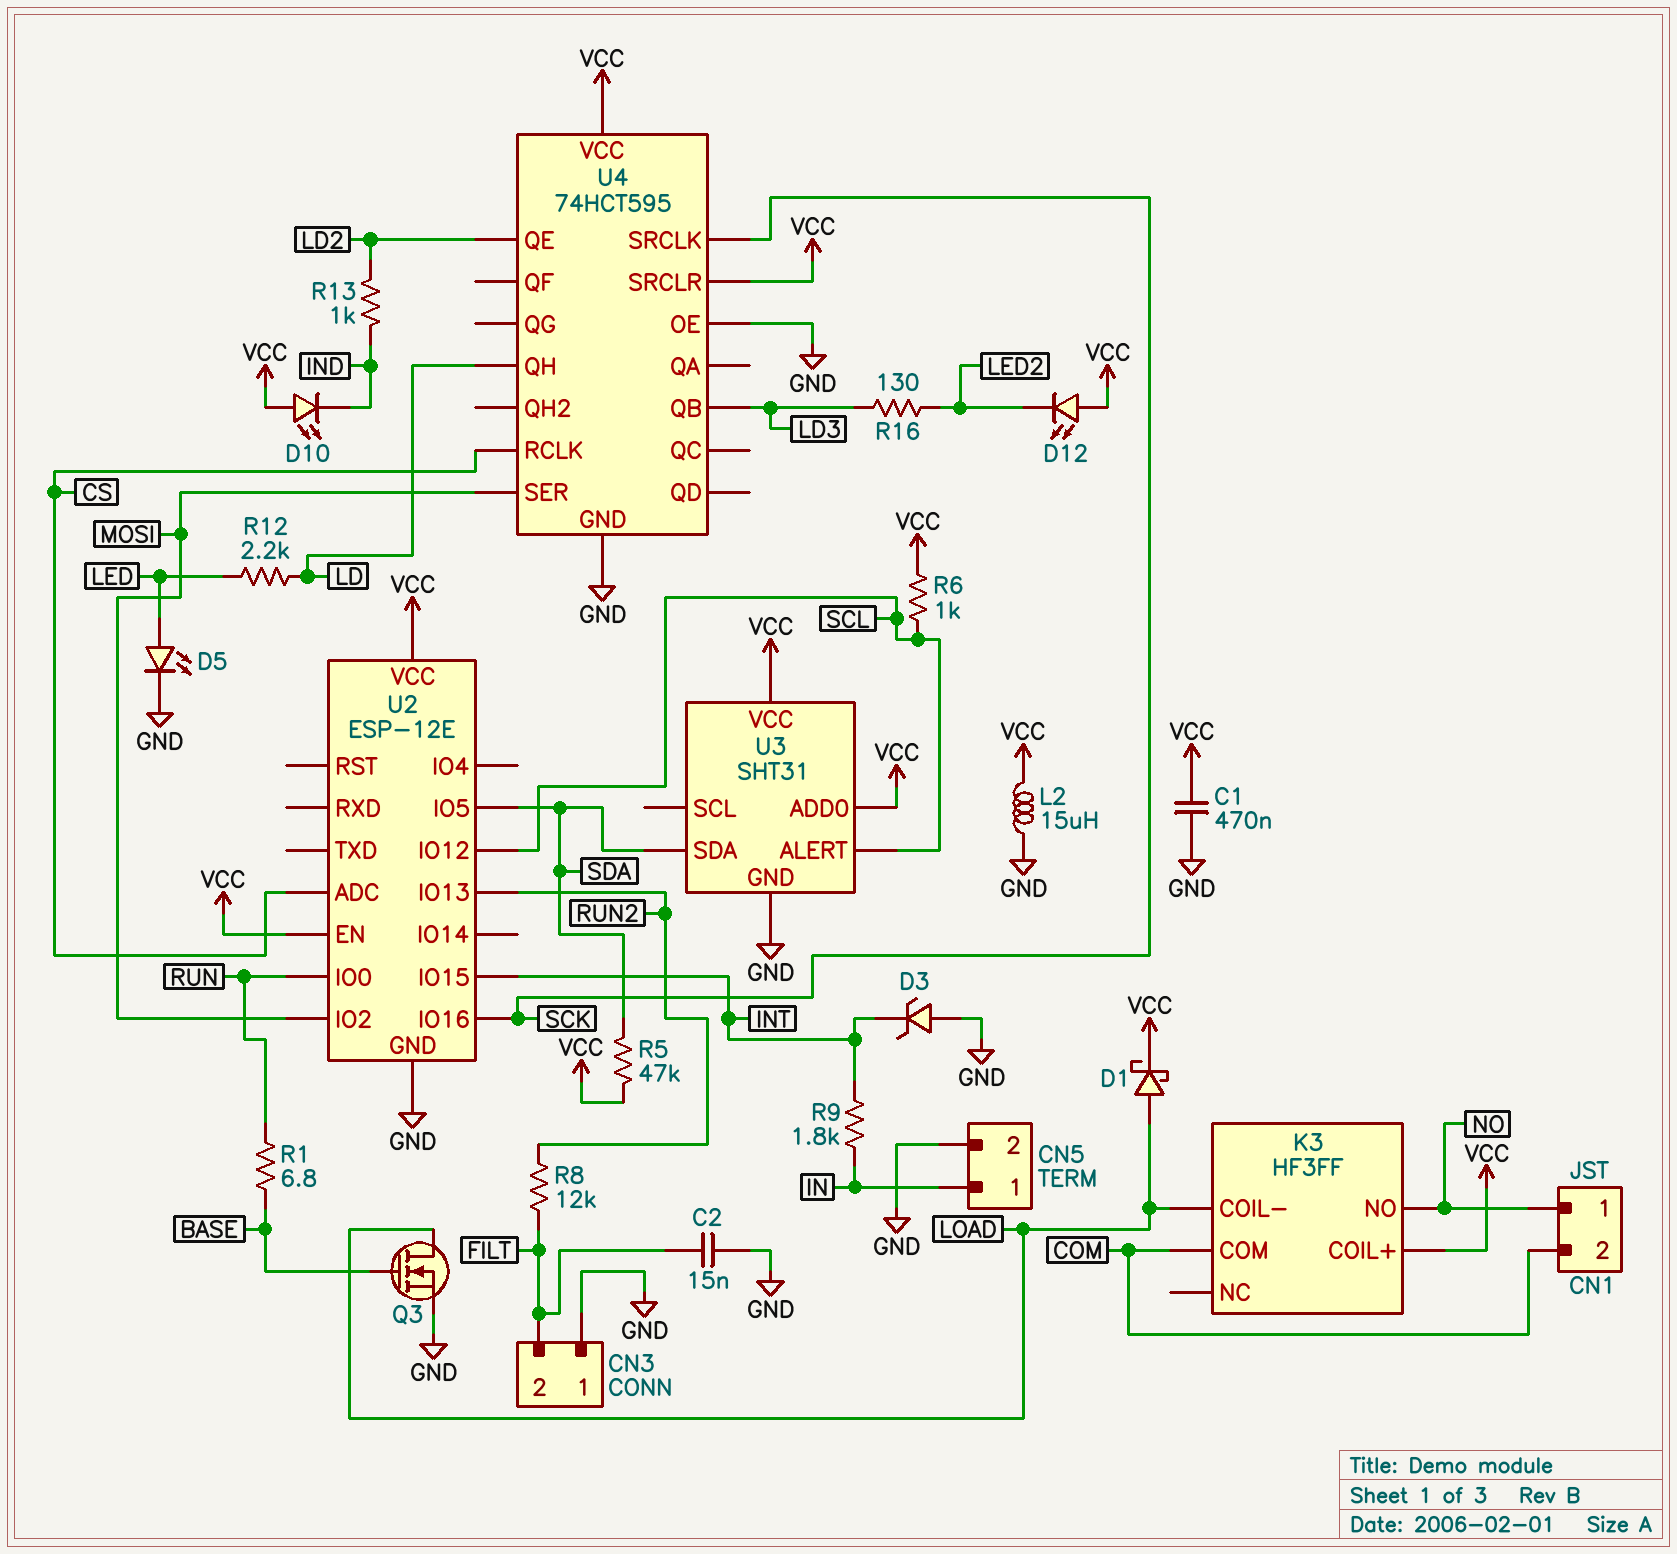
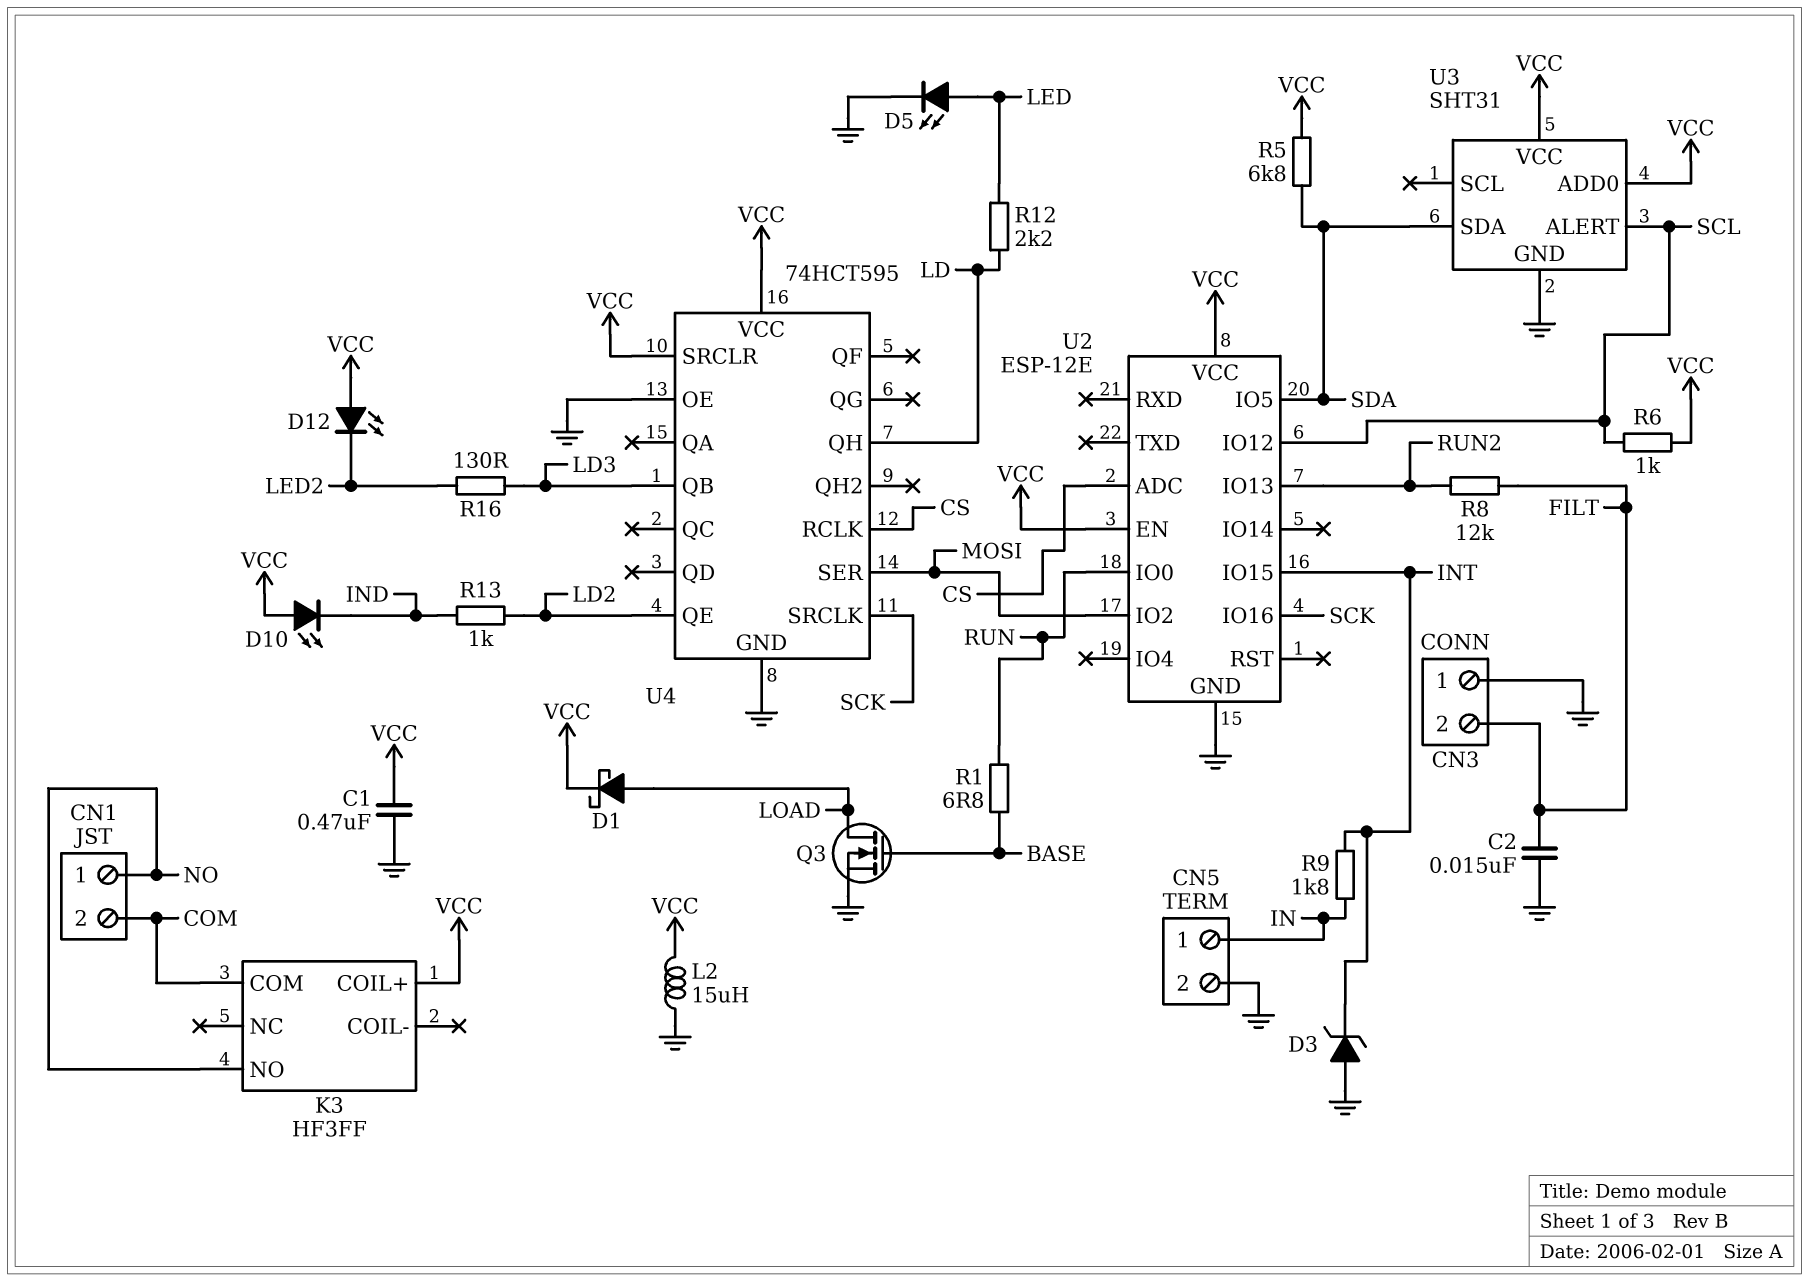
K3 pin COIL-: LOAD -> none
R5: 47k (SDA, VCC) -> 6.8k (SDA, VCC)

